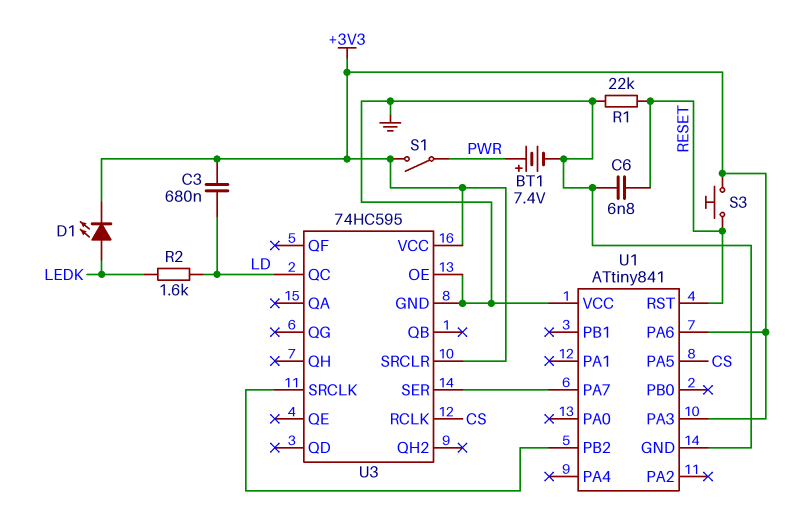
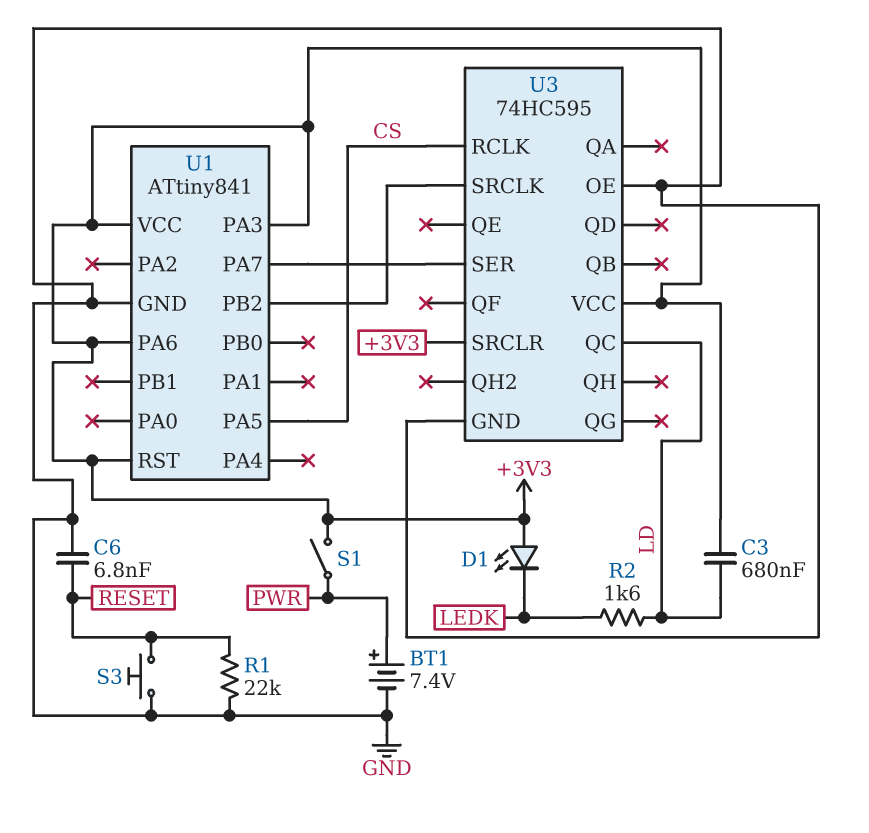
D1: LED (A LEDK, K +3V3) -> LED (A +3V3, K LEDK)
S3: button (+3V3, RESET) -> button (GND, RESET)
U1 pin RST: RESET -> +3V3
U1 pin VCC: GND -> +3V3

